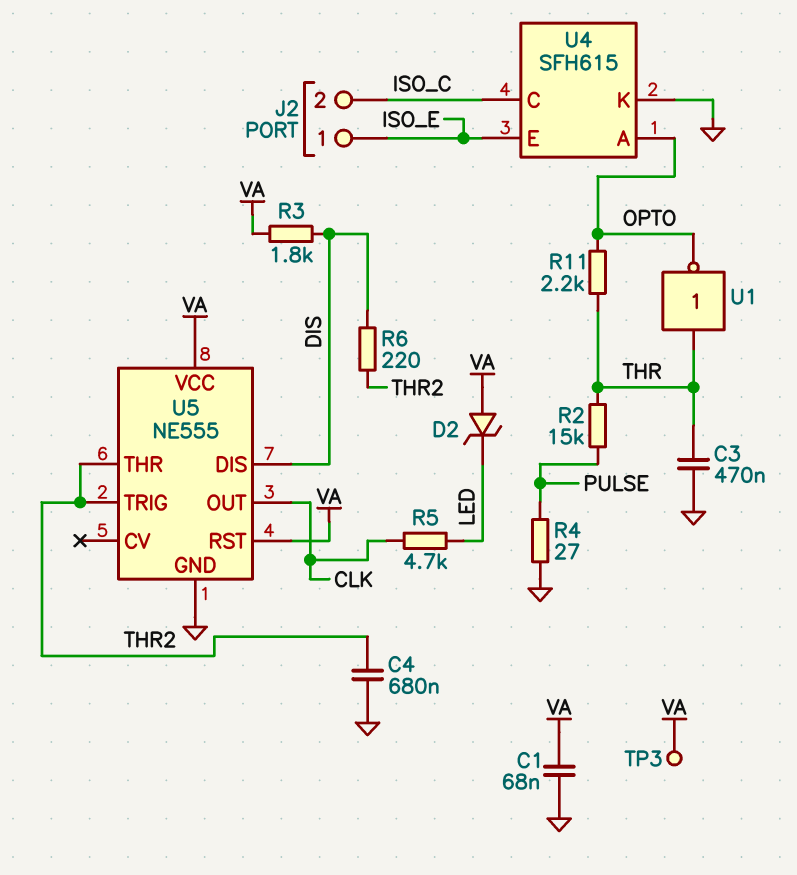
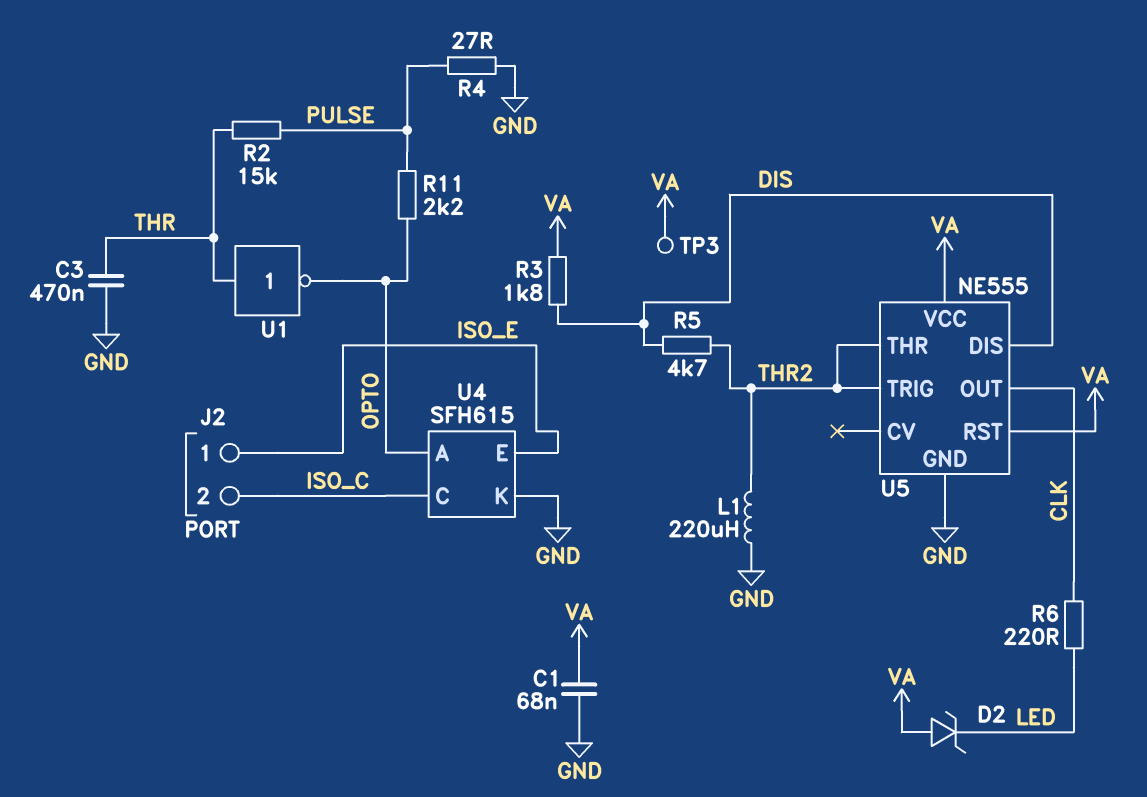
C4: 680nF (GND, THR2) -> none
L1: none -> 220uH (GND, THR2)
R5: 4.7k (CLK, LED) -> 4.7k (DIS, THR2)
R6: 220 (DIS, THR2) -> 220 (CLK, LED)
R11: 2.2k (OPTO, THR) -> 2.2k (OPTO, PULSE)

